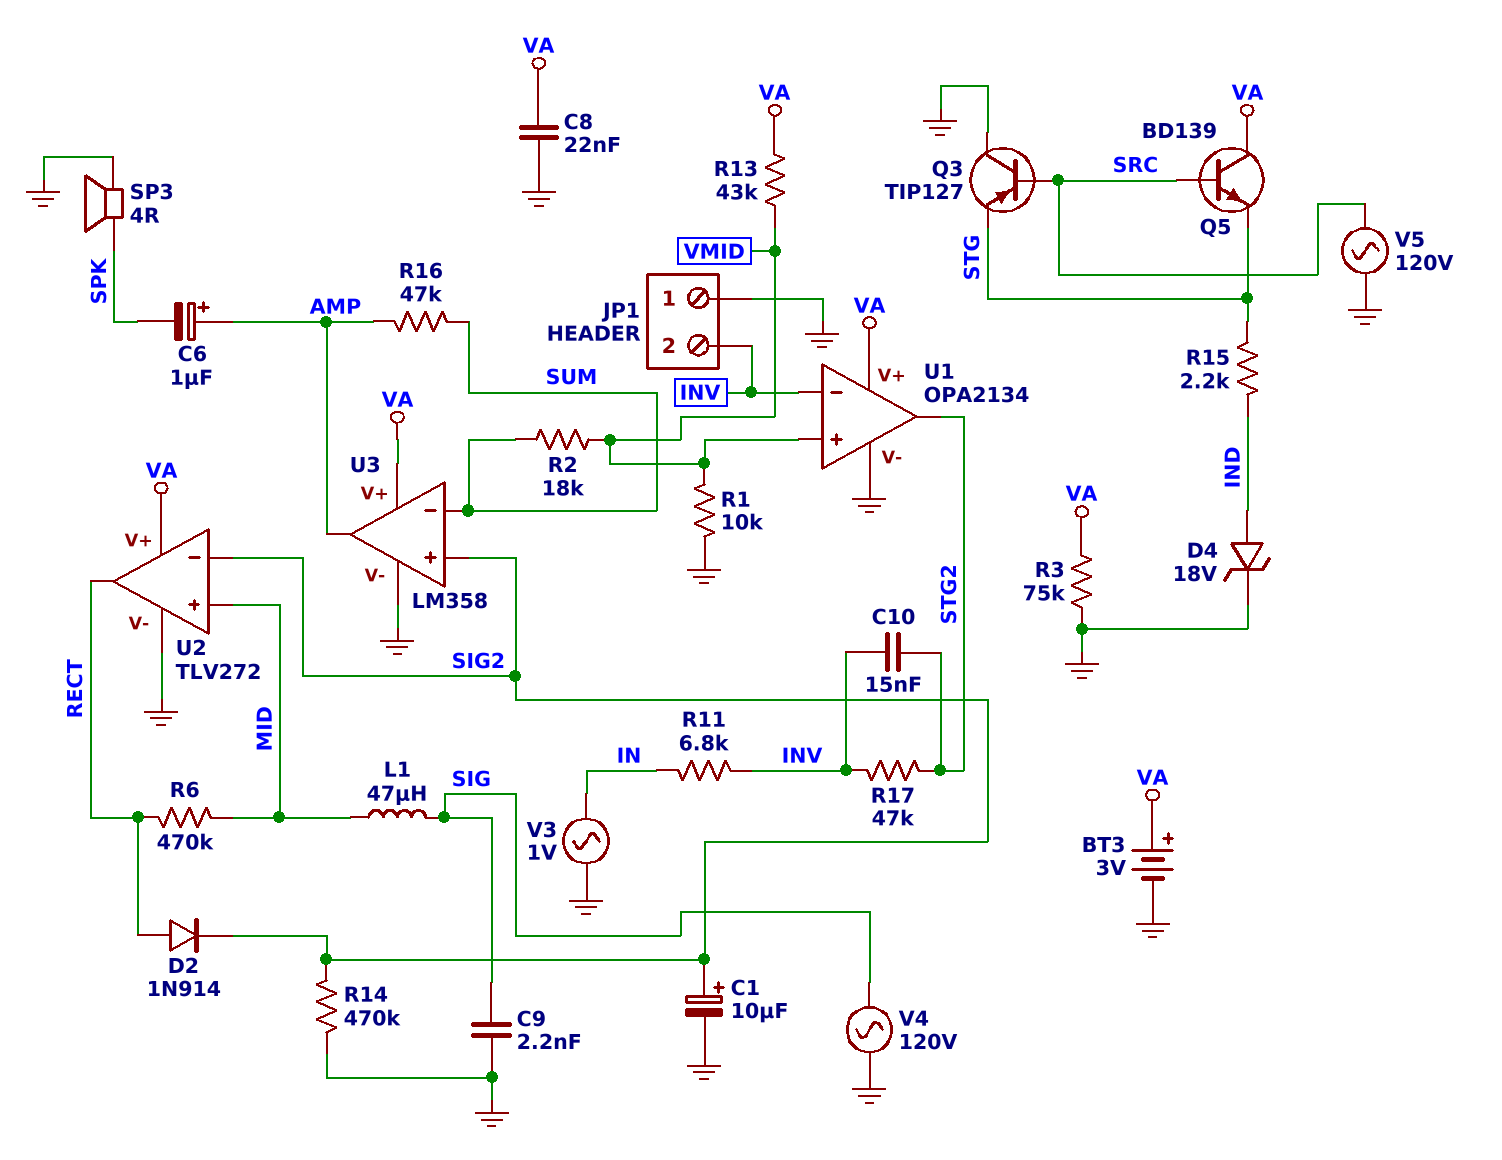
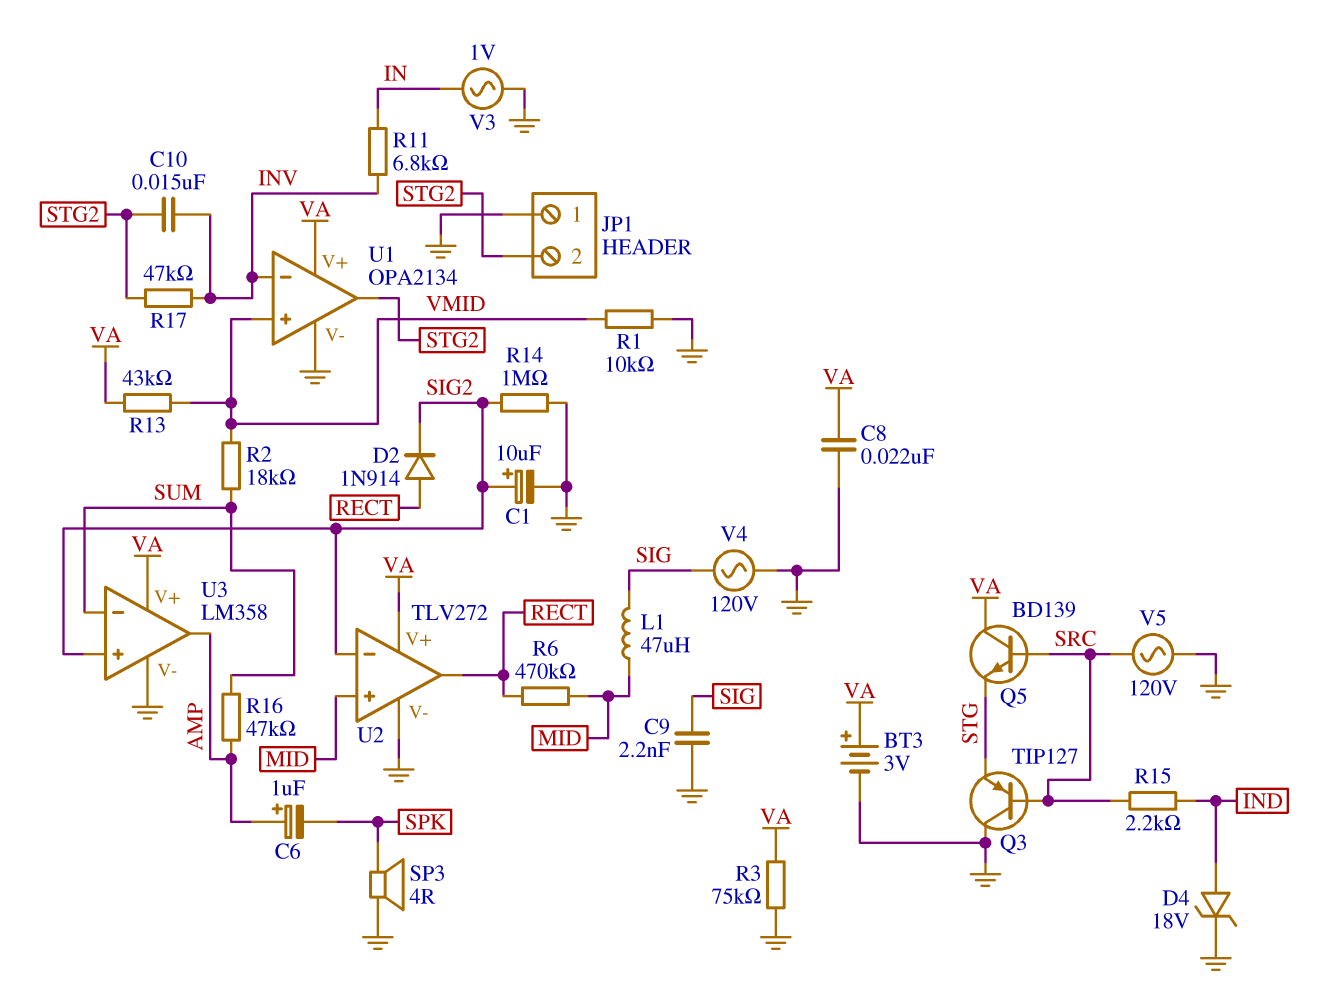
JP1 pin 2: INV -> STG2
R14: 470k (GND, SIG2) -> 1M (GND, SIG2)
R15: 2.2k (IND, STG) -> 2.2k (IND, SRC)

